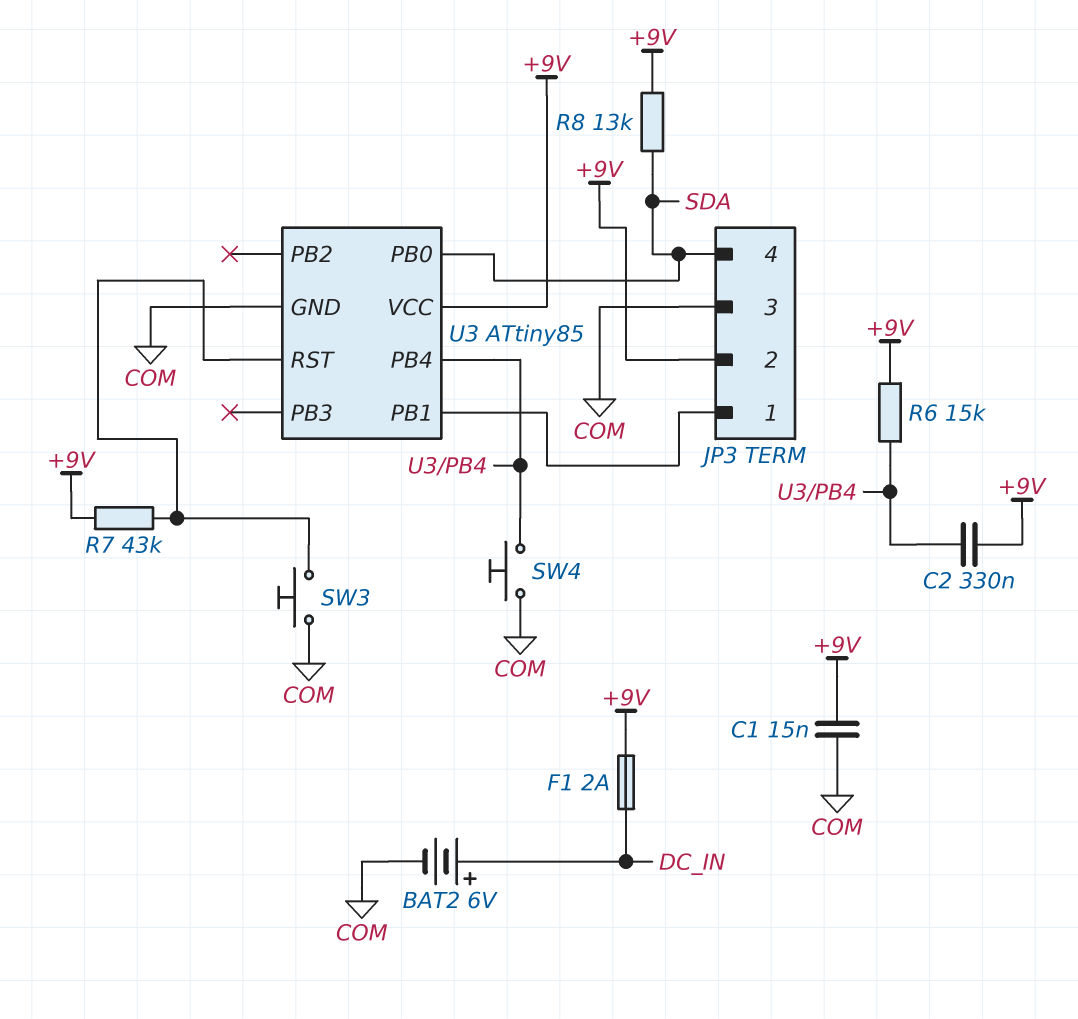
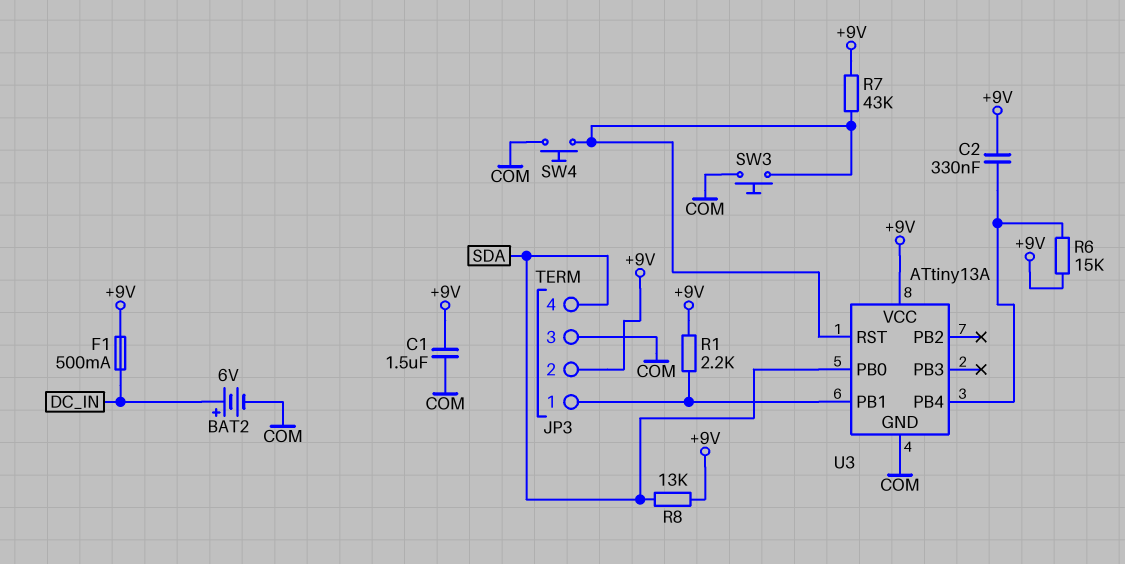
C1: 15nF (+9V, COM) -> 1.5uF (+9V, COM)
F1: 2A (+9V, DC_IN) -> 500mA (+9V, DC_IN)
R1: none -> 2.2k (+9V, JP3/1)
SW4: button (COM, U3/PB4) -> button (COM, U3/RST)
U3: ATtiny85 -> ATtiny13A

